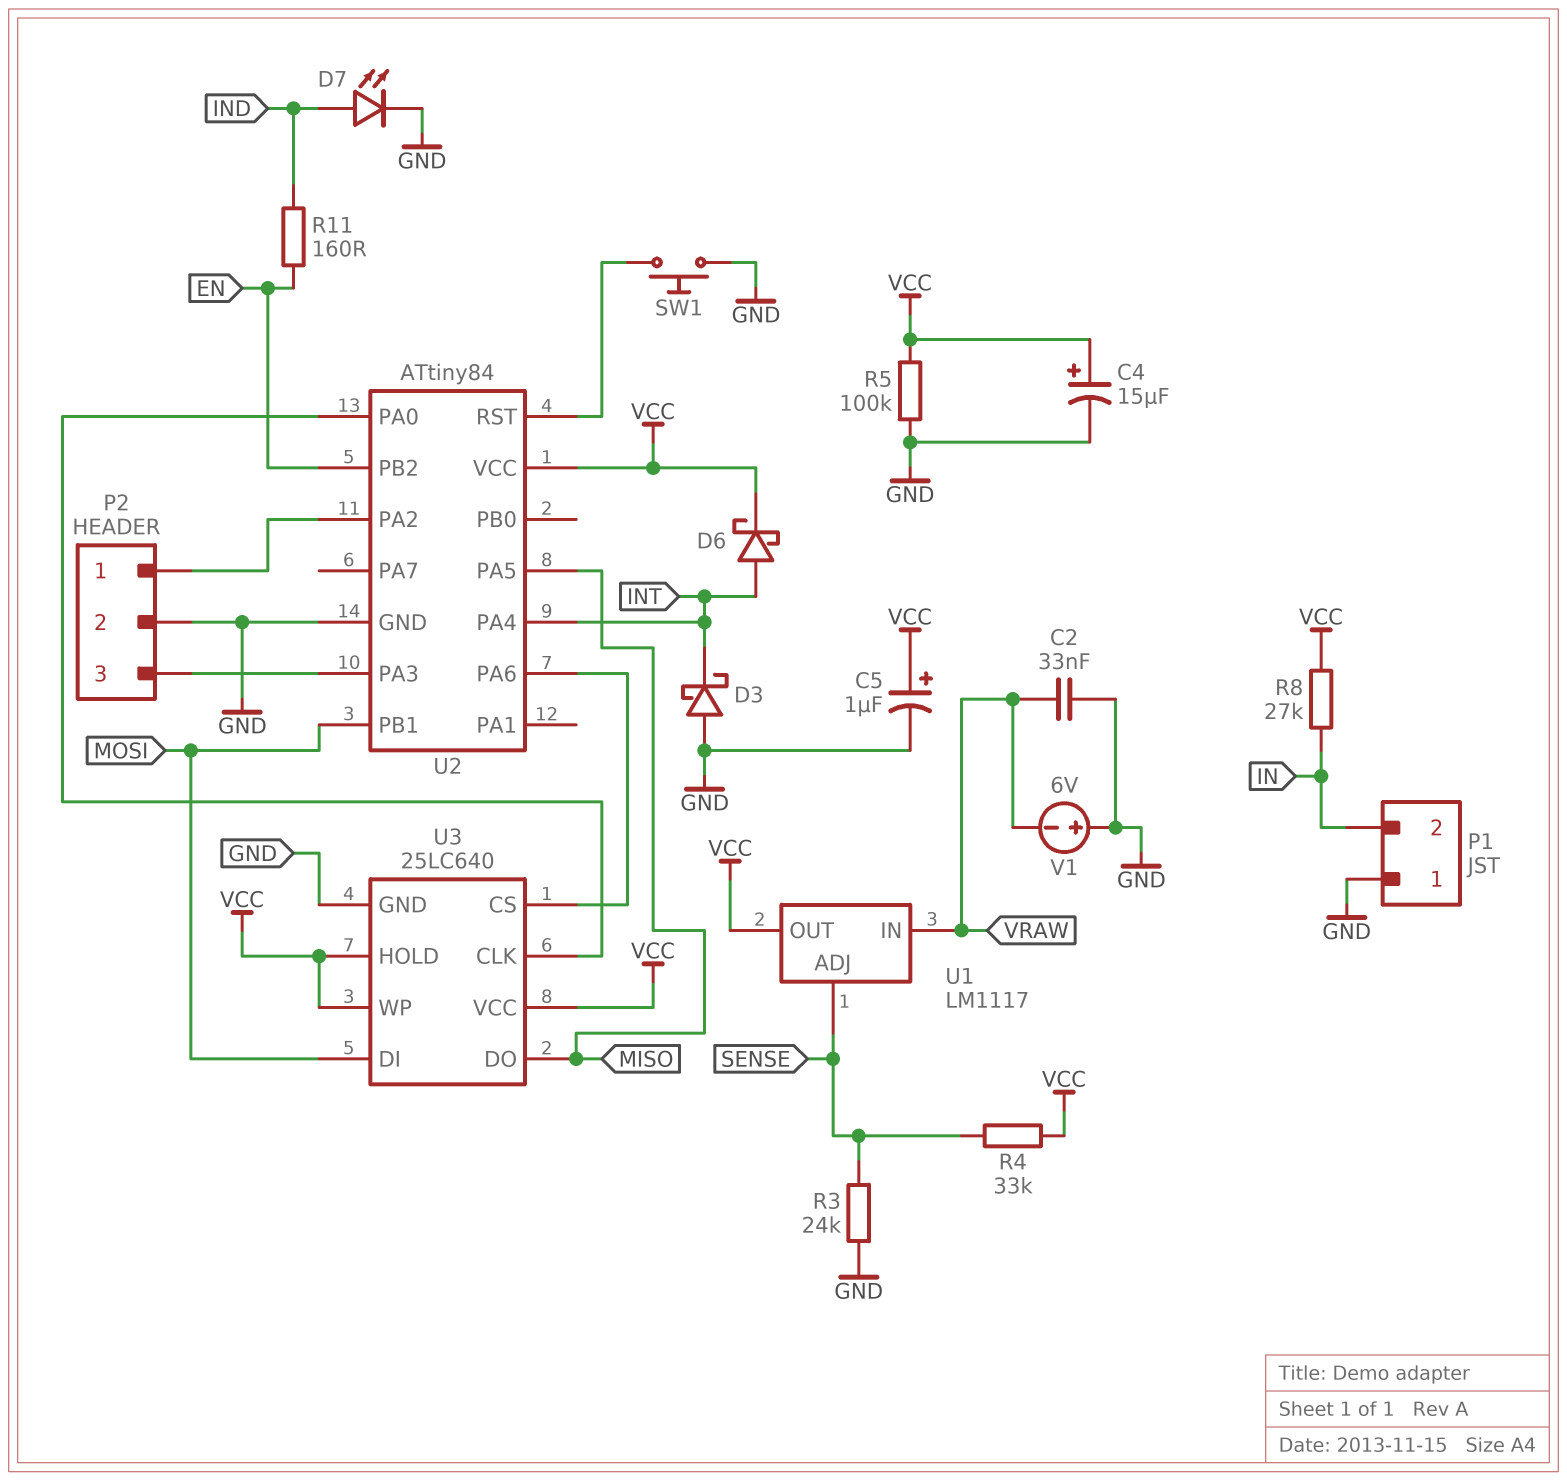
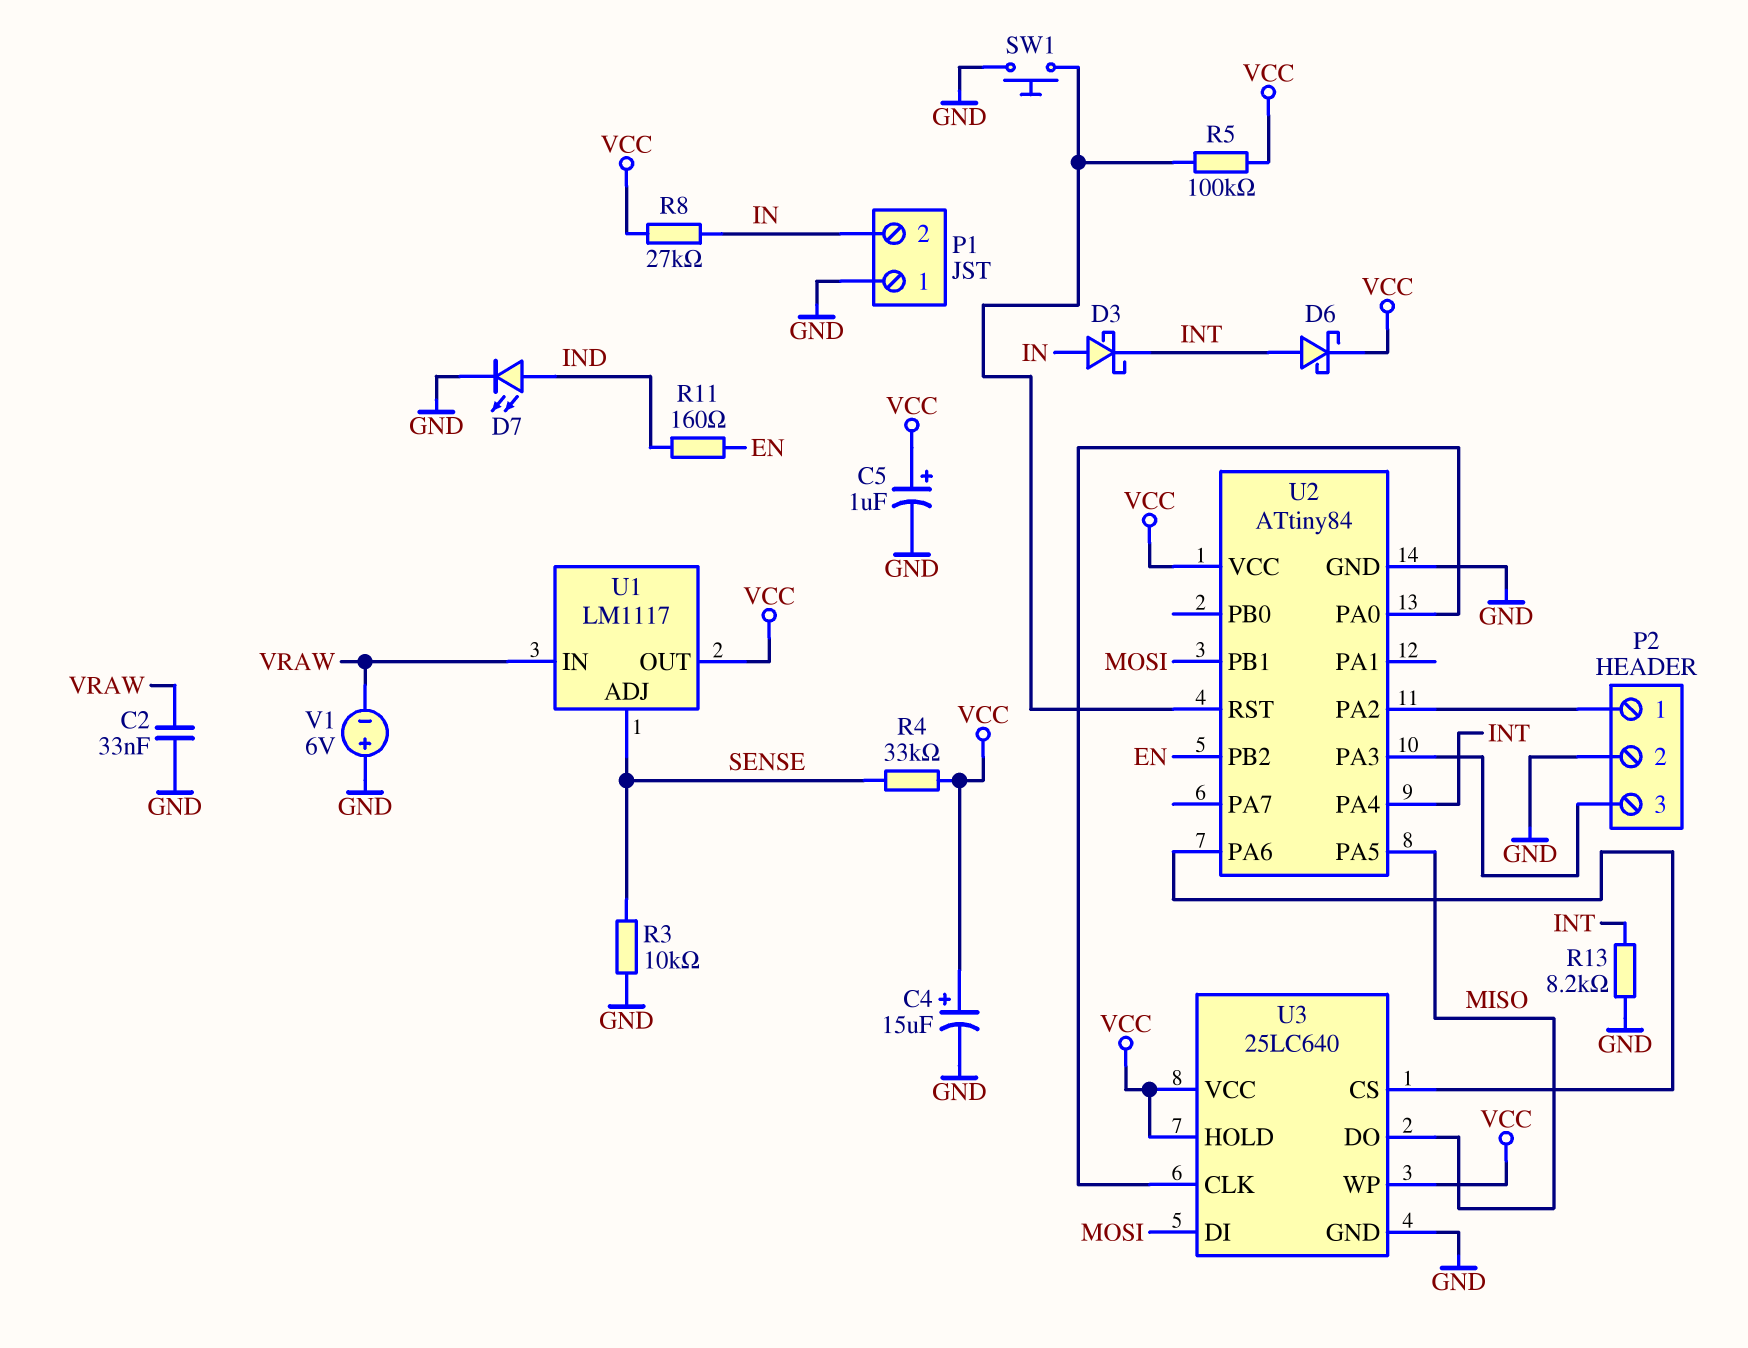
D3: schottky (A GND, K INT) -> schottky (A IN, K INT)
R3: 24k (GND, SENSE) -> 10k (GND, SENSE)
R5: 100k (GND, VCC) -> 100k (U2/RST, VCC)
R13: none -> 8.2k (GND, INT)

